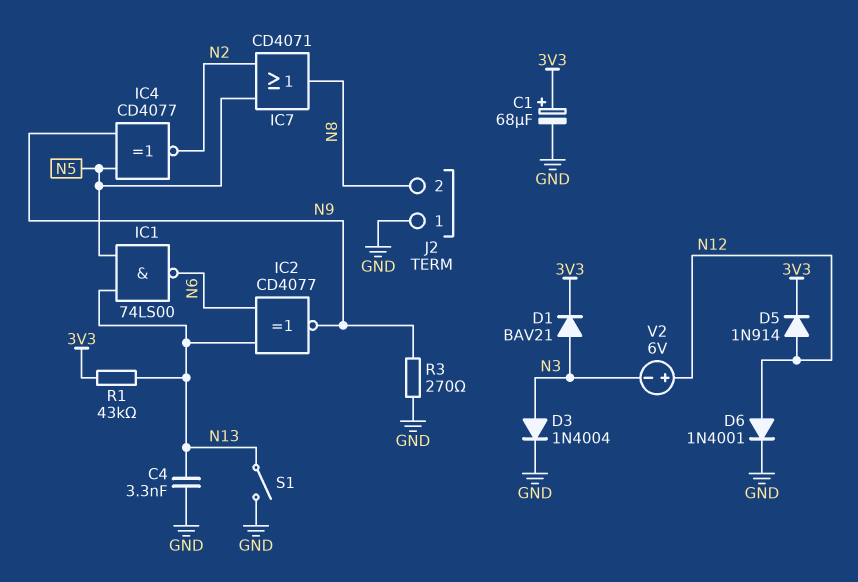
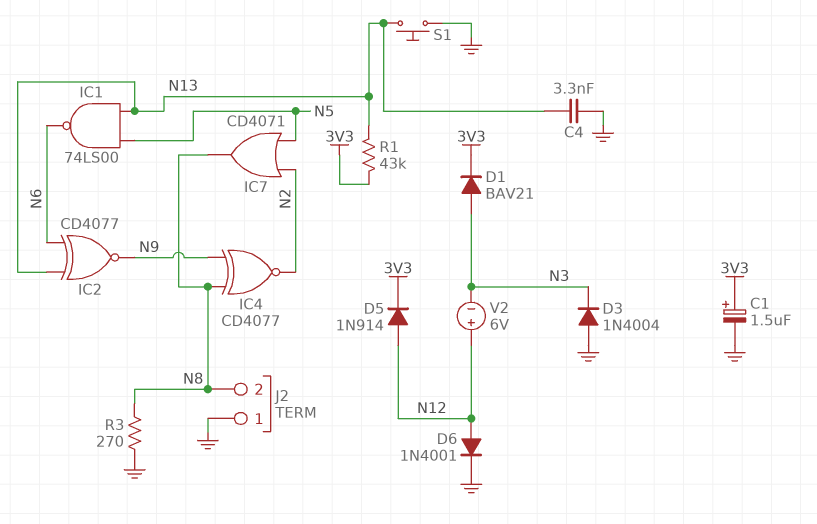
C1: 68uF (plus 3V3, minus GND) -> 1.5uF (plus 3V3, minus GND)
D3: diode 1N4004 (A N3, K GND) -> diode 1N4004 (A GND, K N3)
IC4: XNOR CD4077 (in N5, in N9, out N2) -> XNOR CD4077 (in N8, in N9, out N2)
R3: 270 (GND, N9) -> 270 (GND, N8)
S1: switch (GND, N13) -> button (GND, N13)

